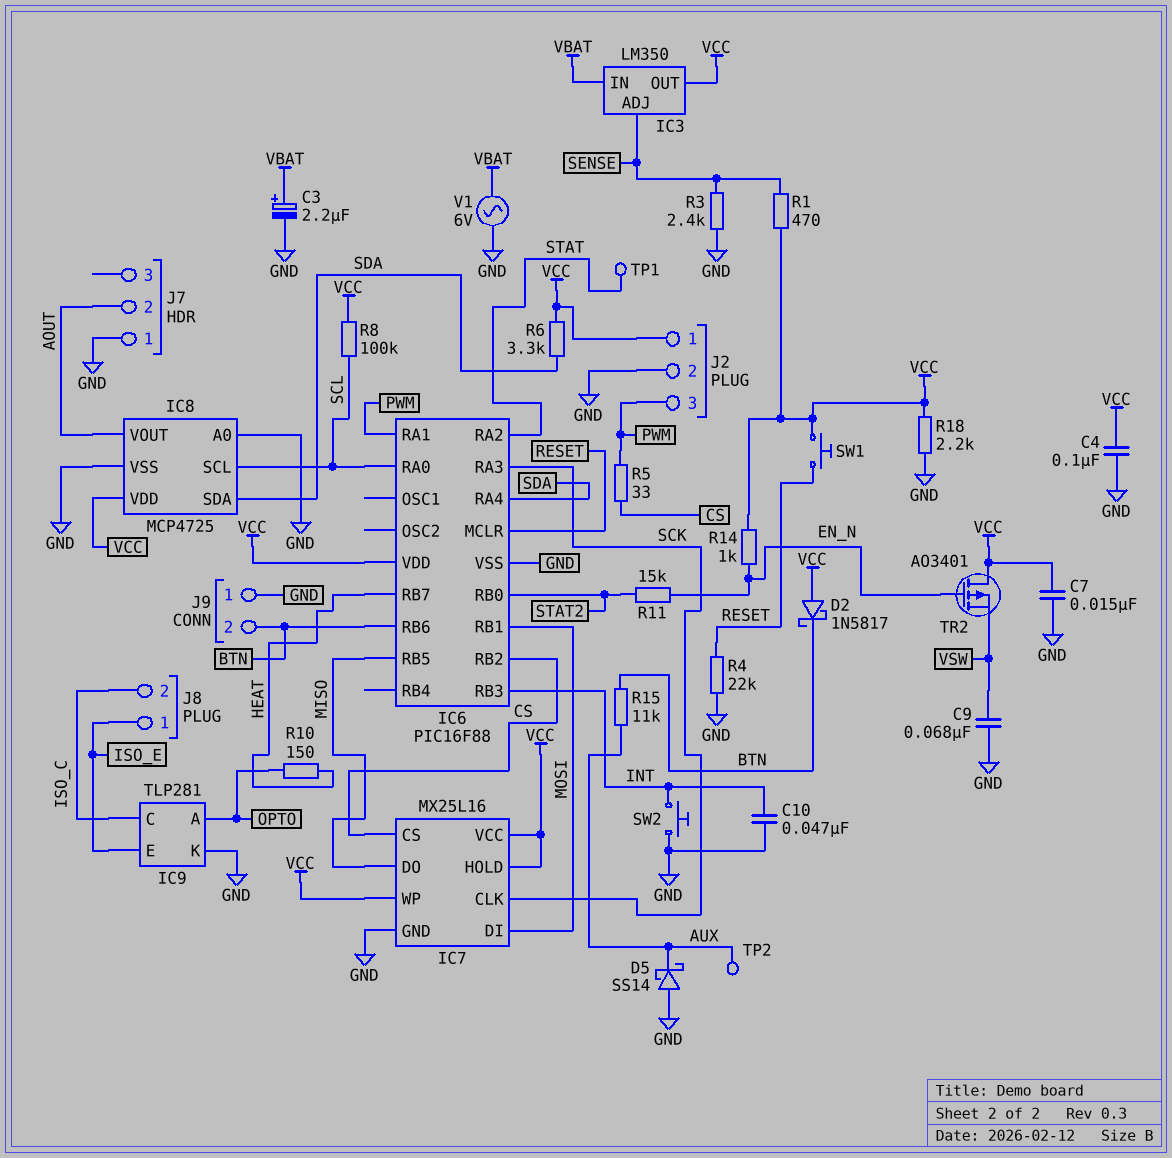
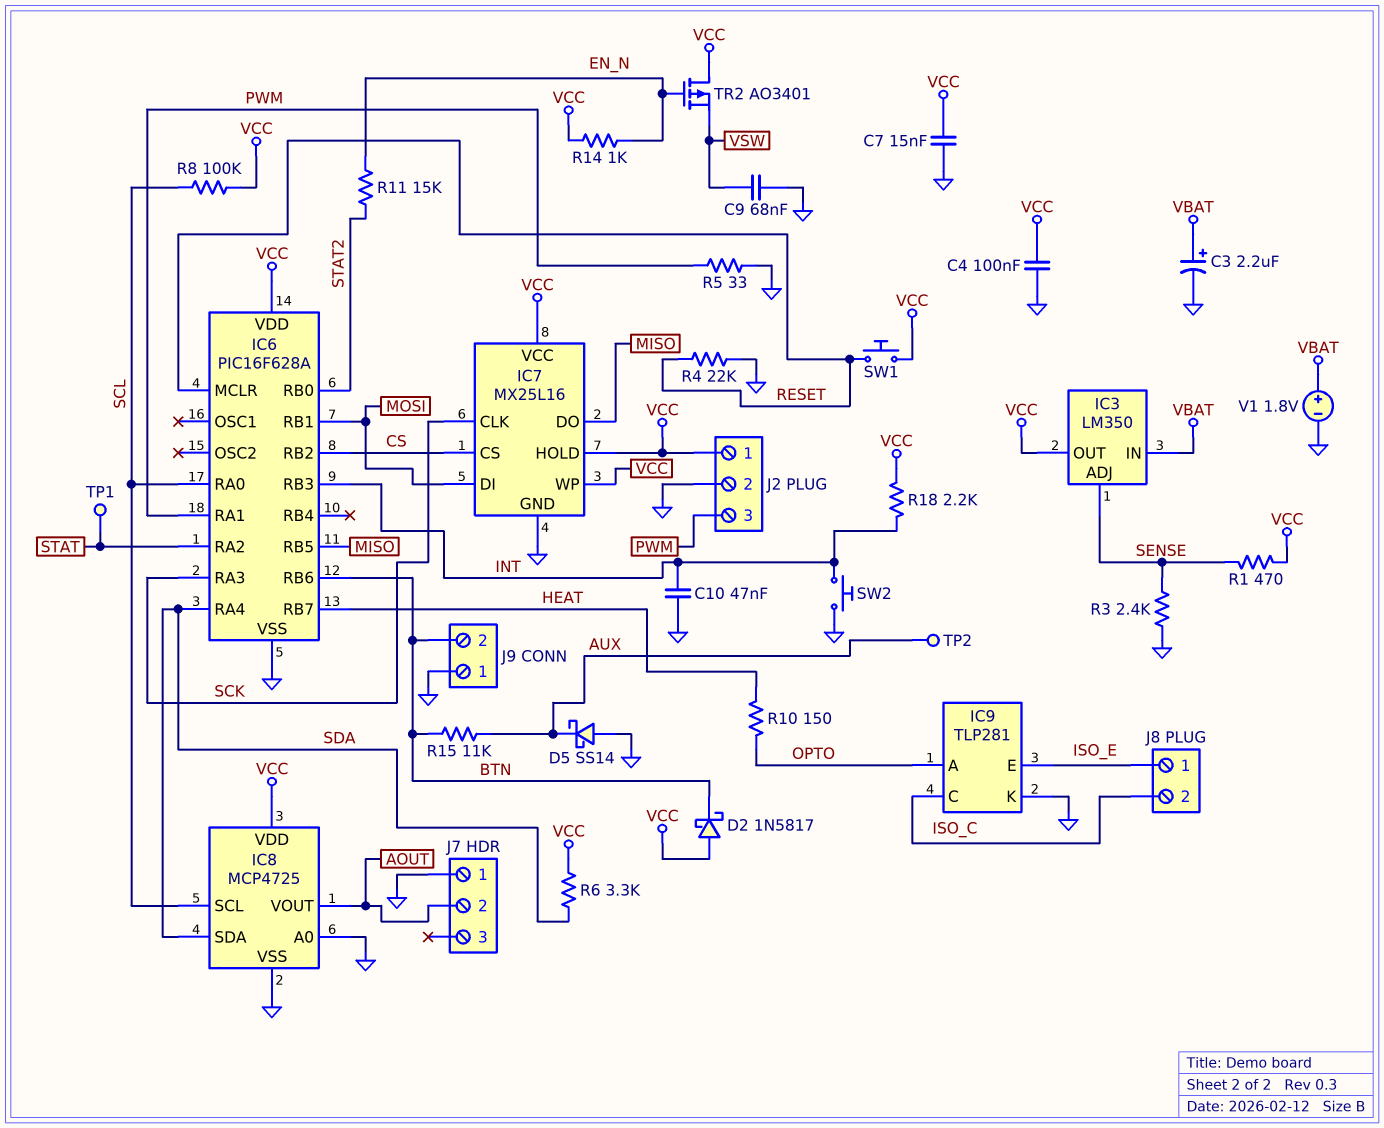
IC6: PIC16F88 -> PIC16F628A
R5: 33 (CS, PWM) -> 33 (GND, PWM)
R18: 2.2k (GND, VCC) -> 2.2k (INT, VCC)
V1: AC 6V (GND, VBAT) -> 1.8V (plus VBAT, minus GND)

